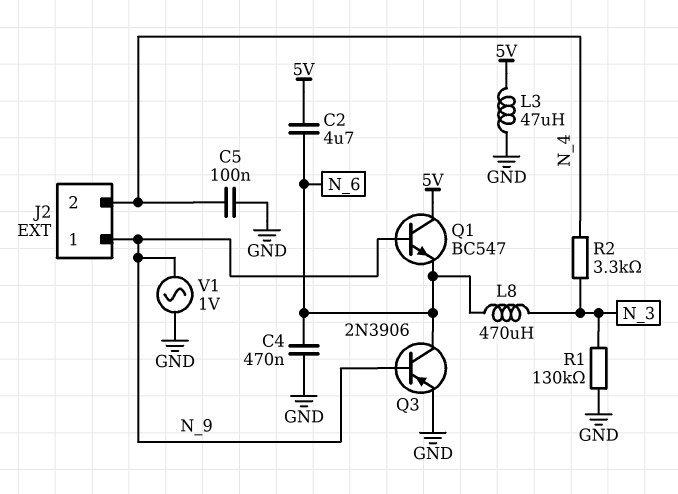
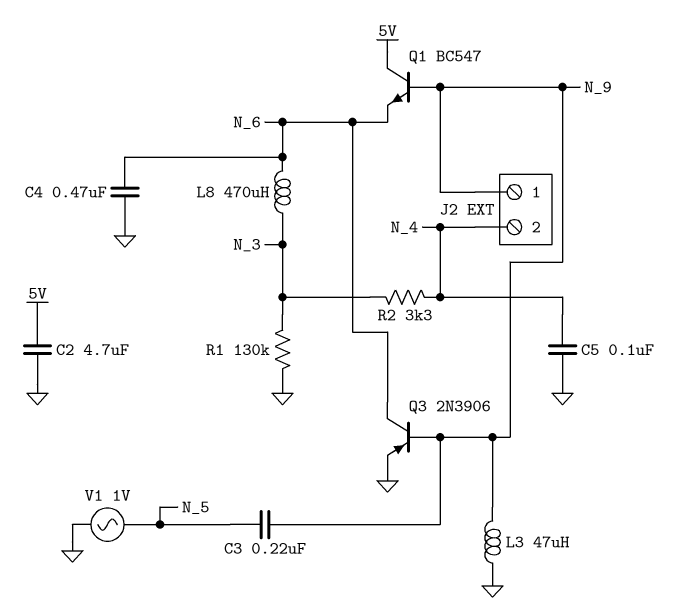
C2: 4.7uF (5V, N_6) -> 4.7uF (5V, GND)
C3: none -> 220nF (N_5, N_9)
L3: 47uH (5V, GND) -> 47uH (GND, N_9)
V1: AC 1V (GND, N_9) -> AC 1V (GND, N_5)

